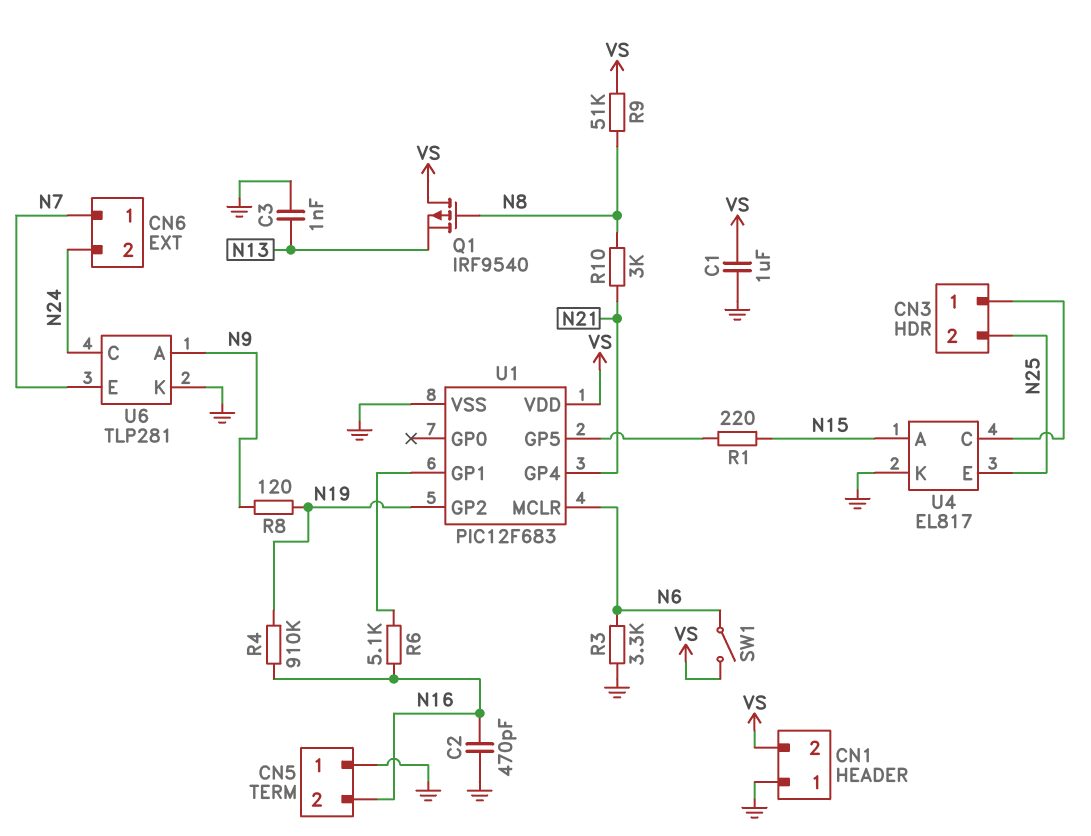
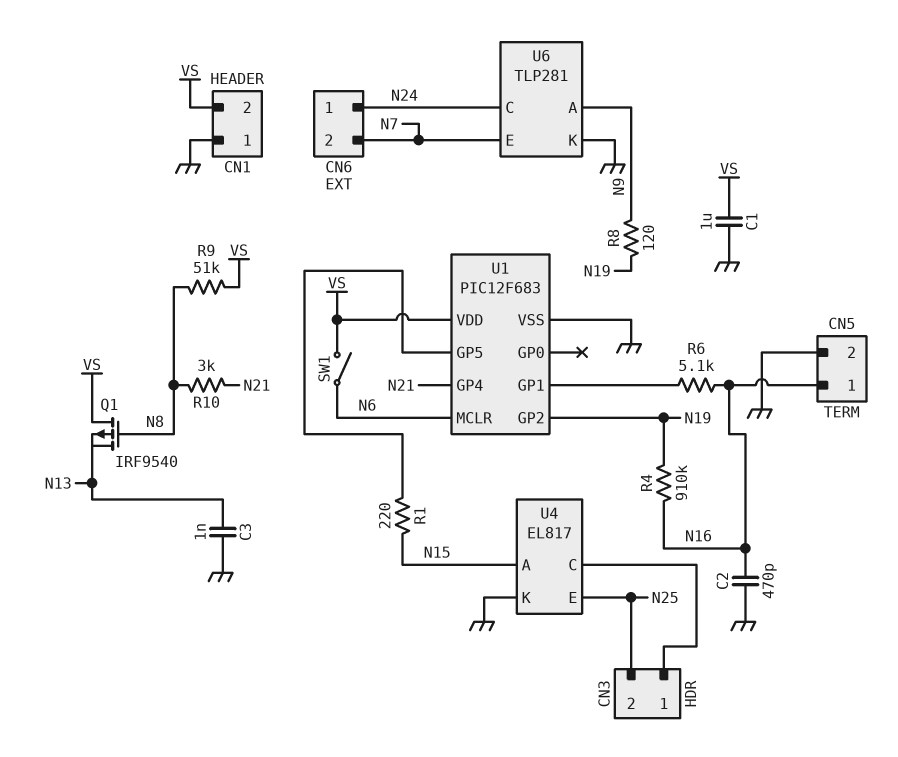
CN5 pin 1: GND -> N16
CN5 pin 2: N16 -> GND
CN6 pin 1: N7 -> N24
CN6 pin 2: N24 -> N7
R3: 3.3k (GND, N6) -> none

